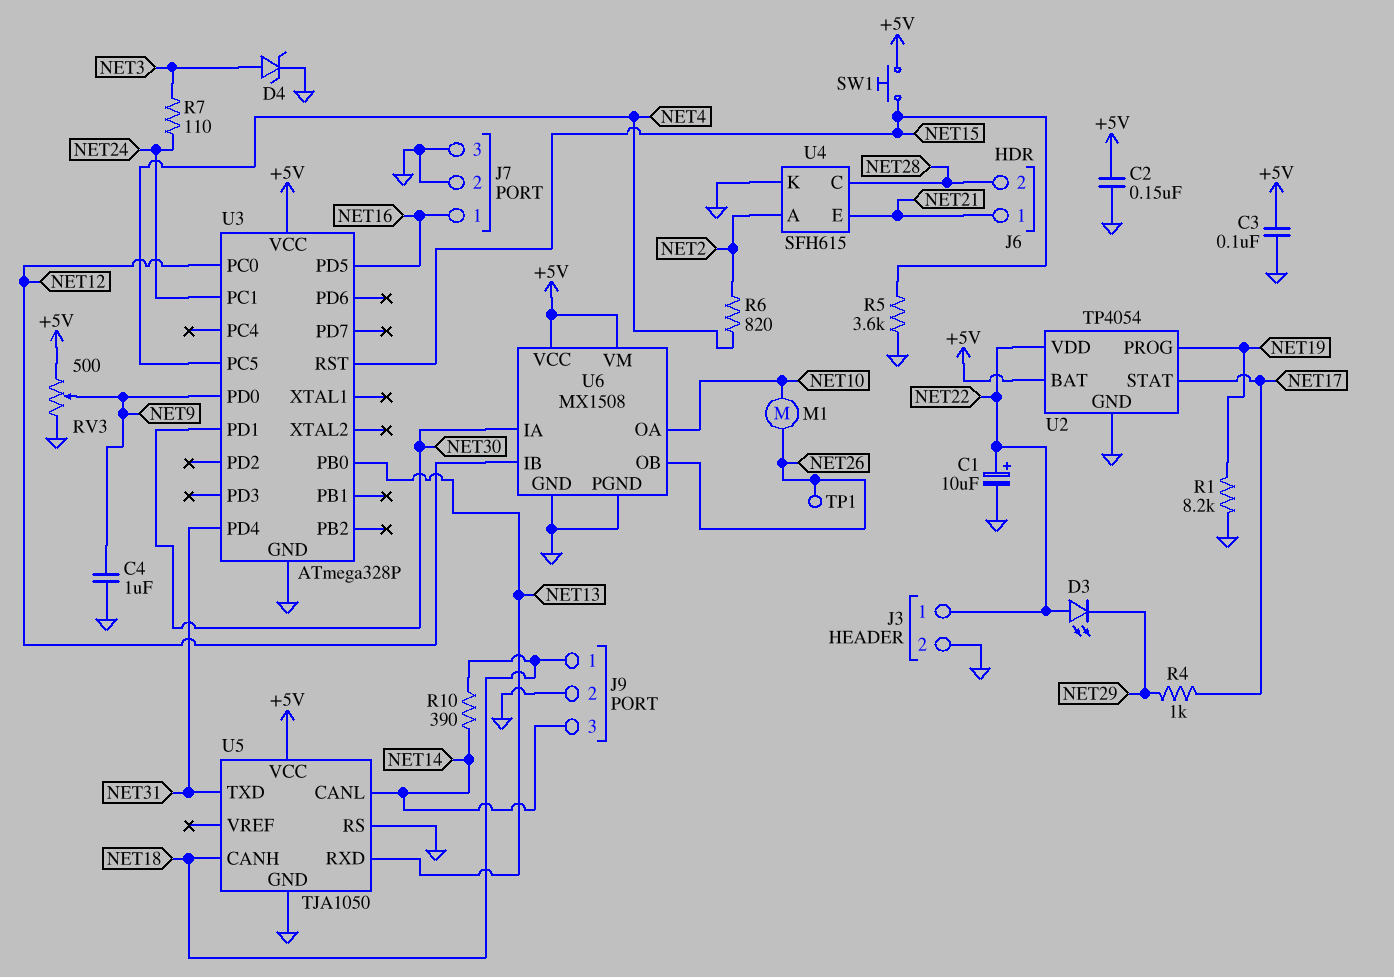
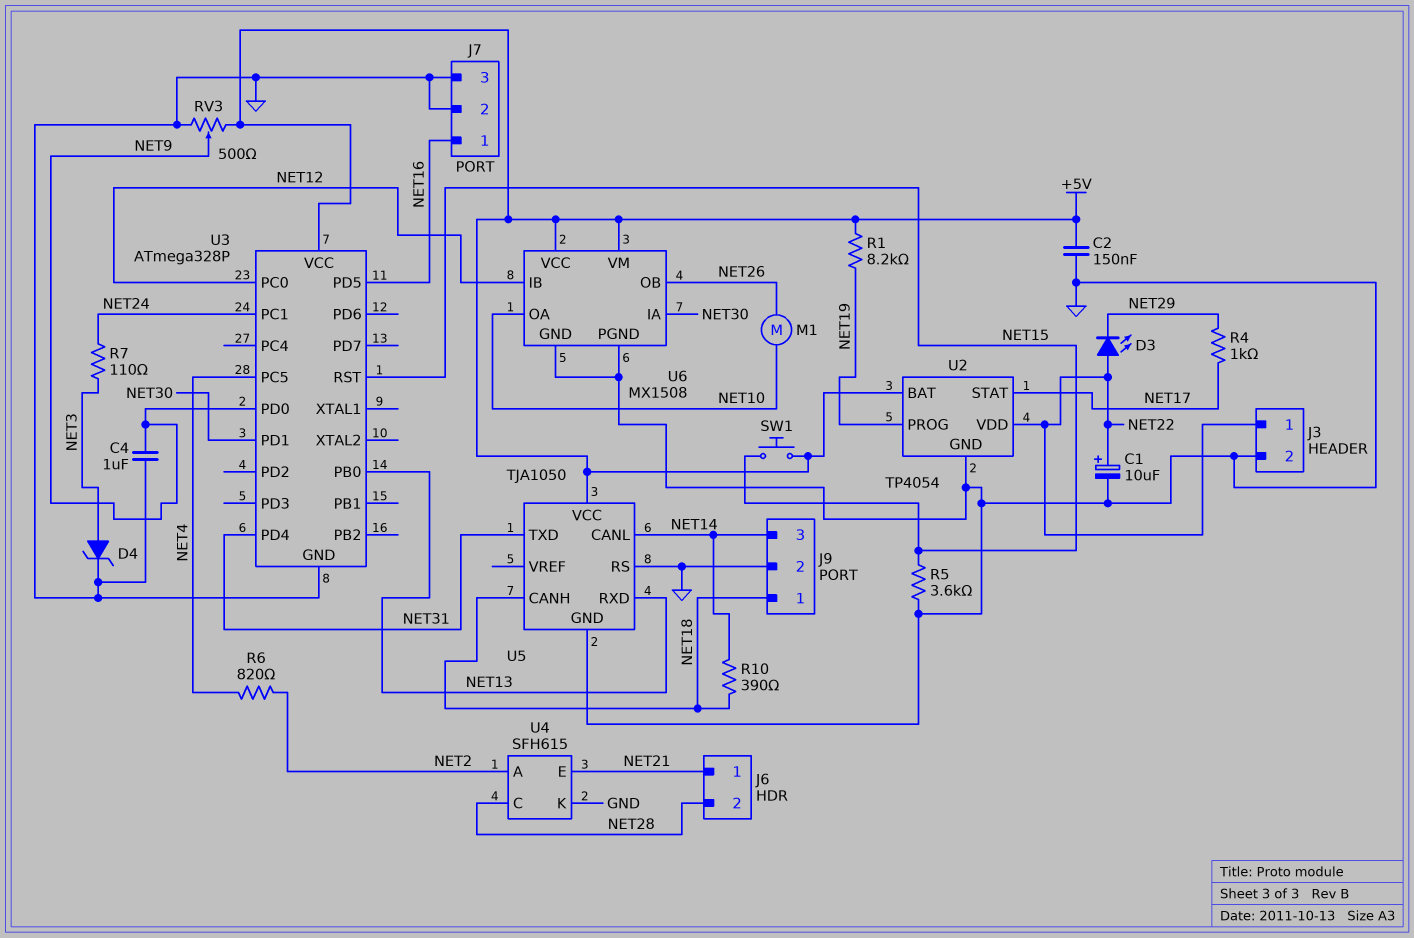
C3: 100nF (+5V, GND) -> none
R1: 8.2k (GND, NET19) -> 8.2k (+5V, NET19)
TP1: test point (NET26) -> none

